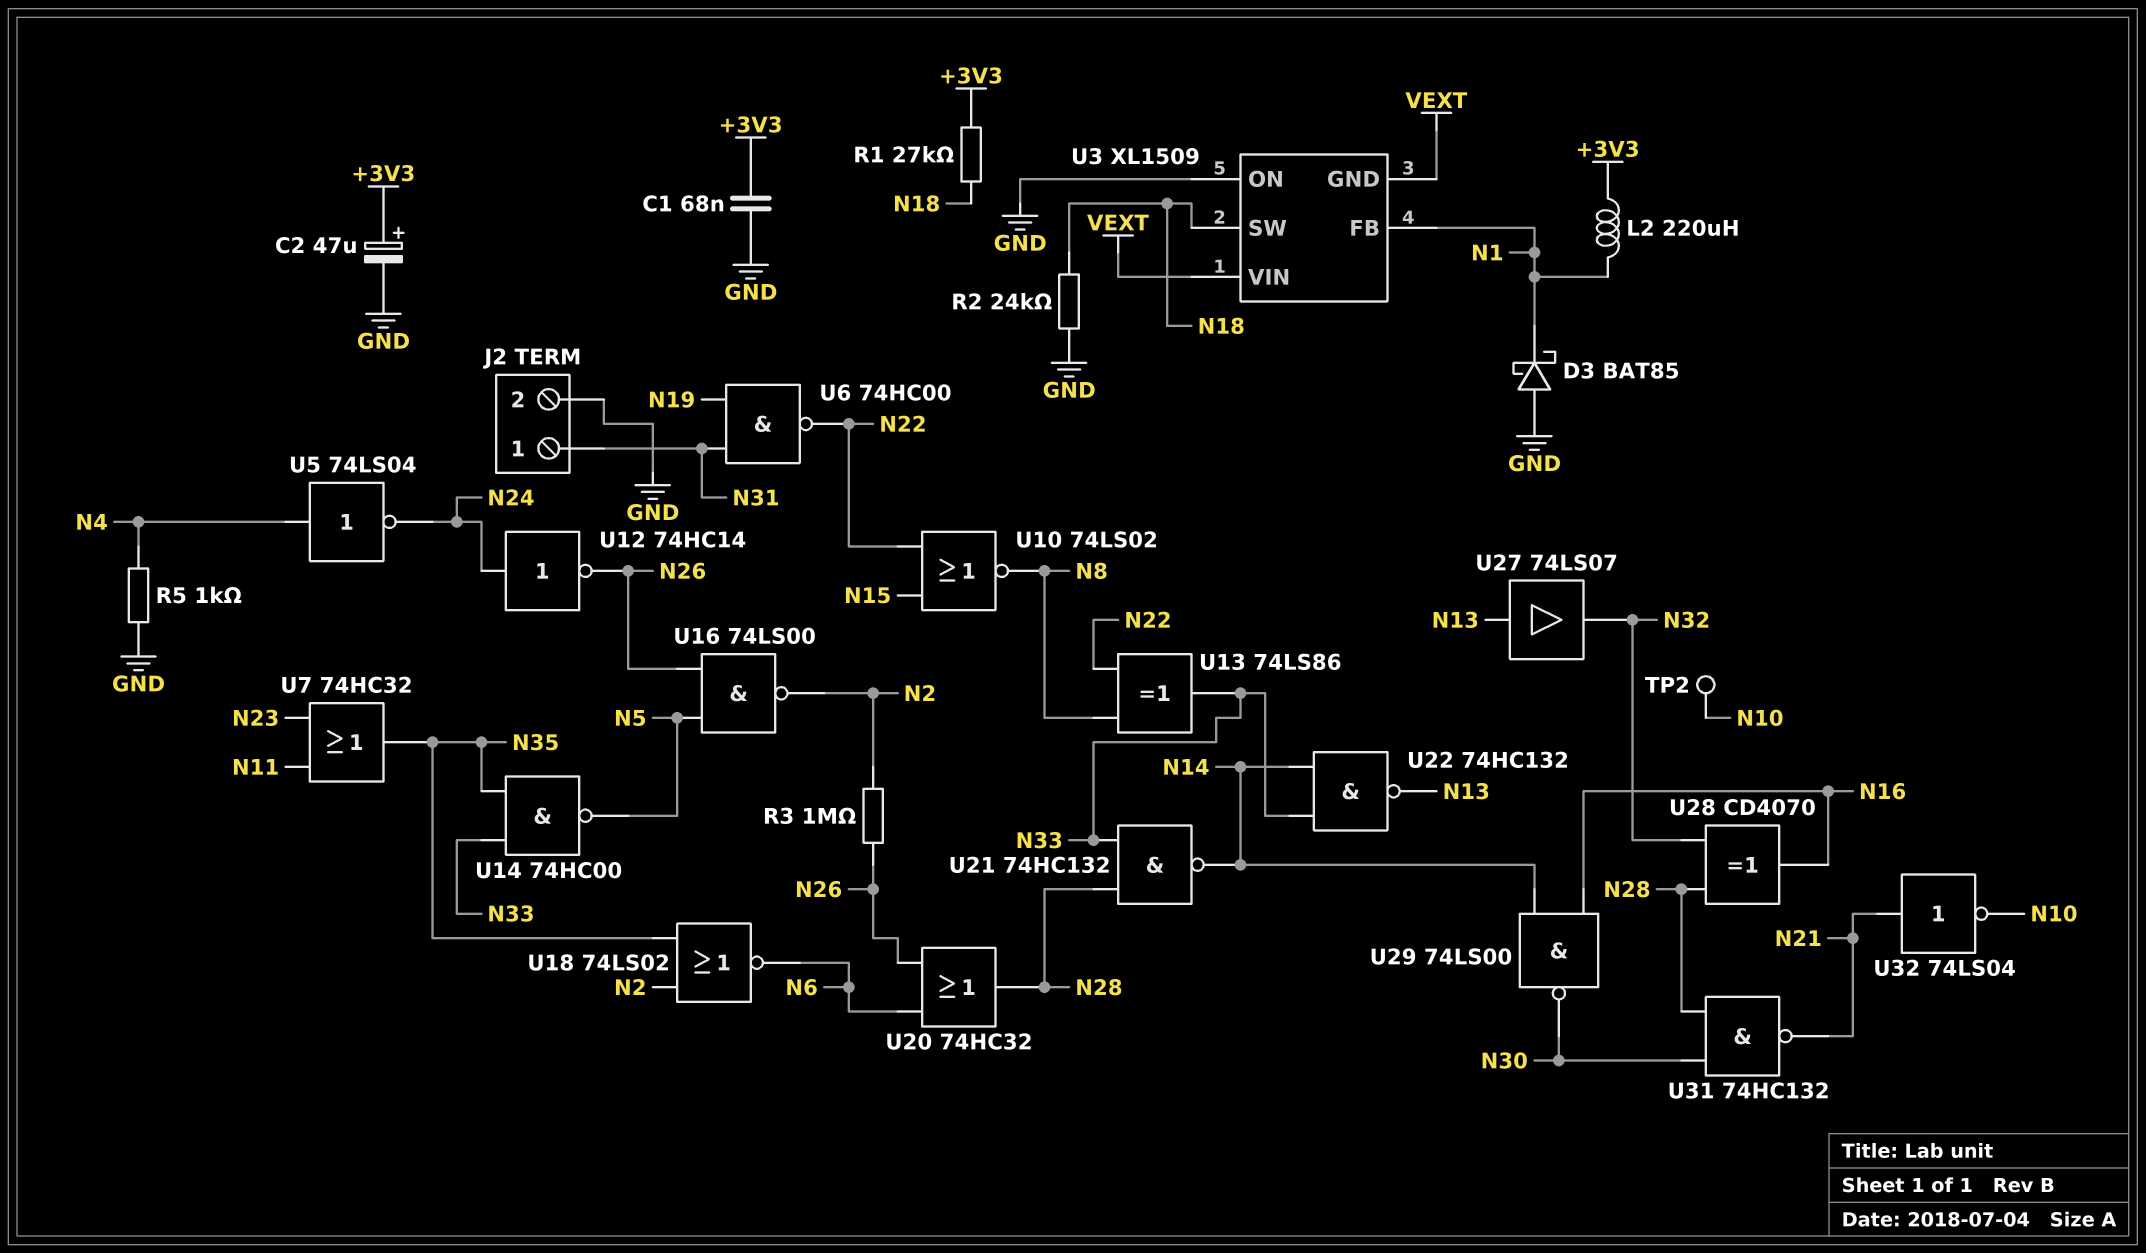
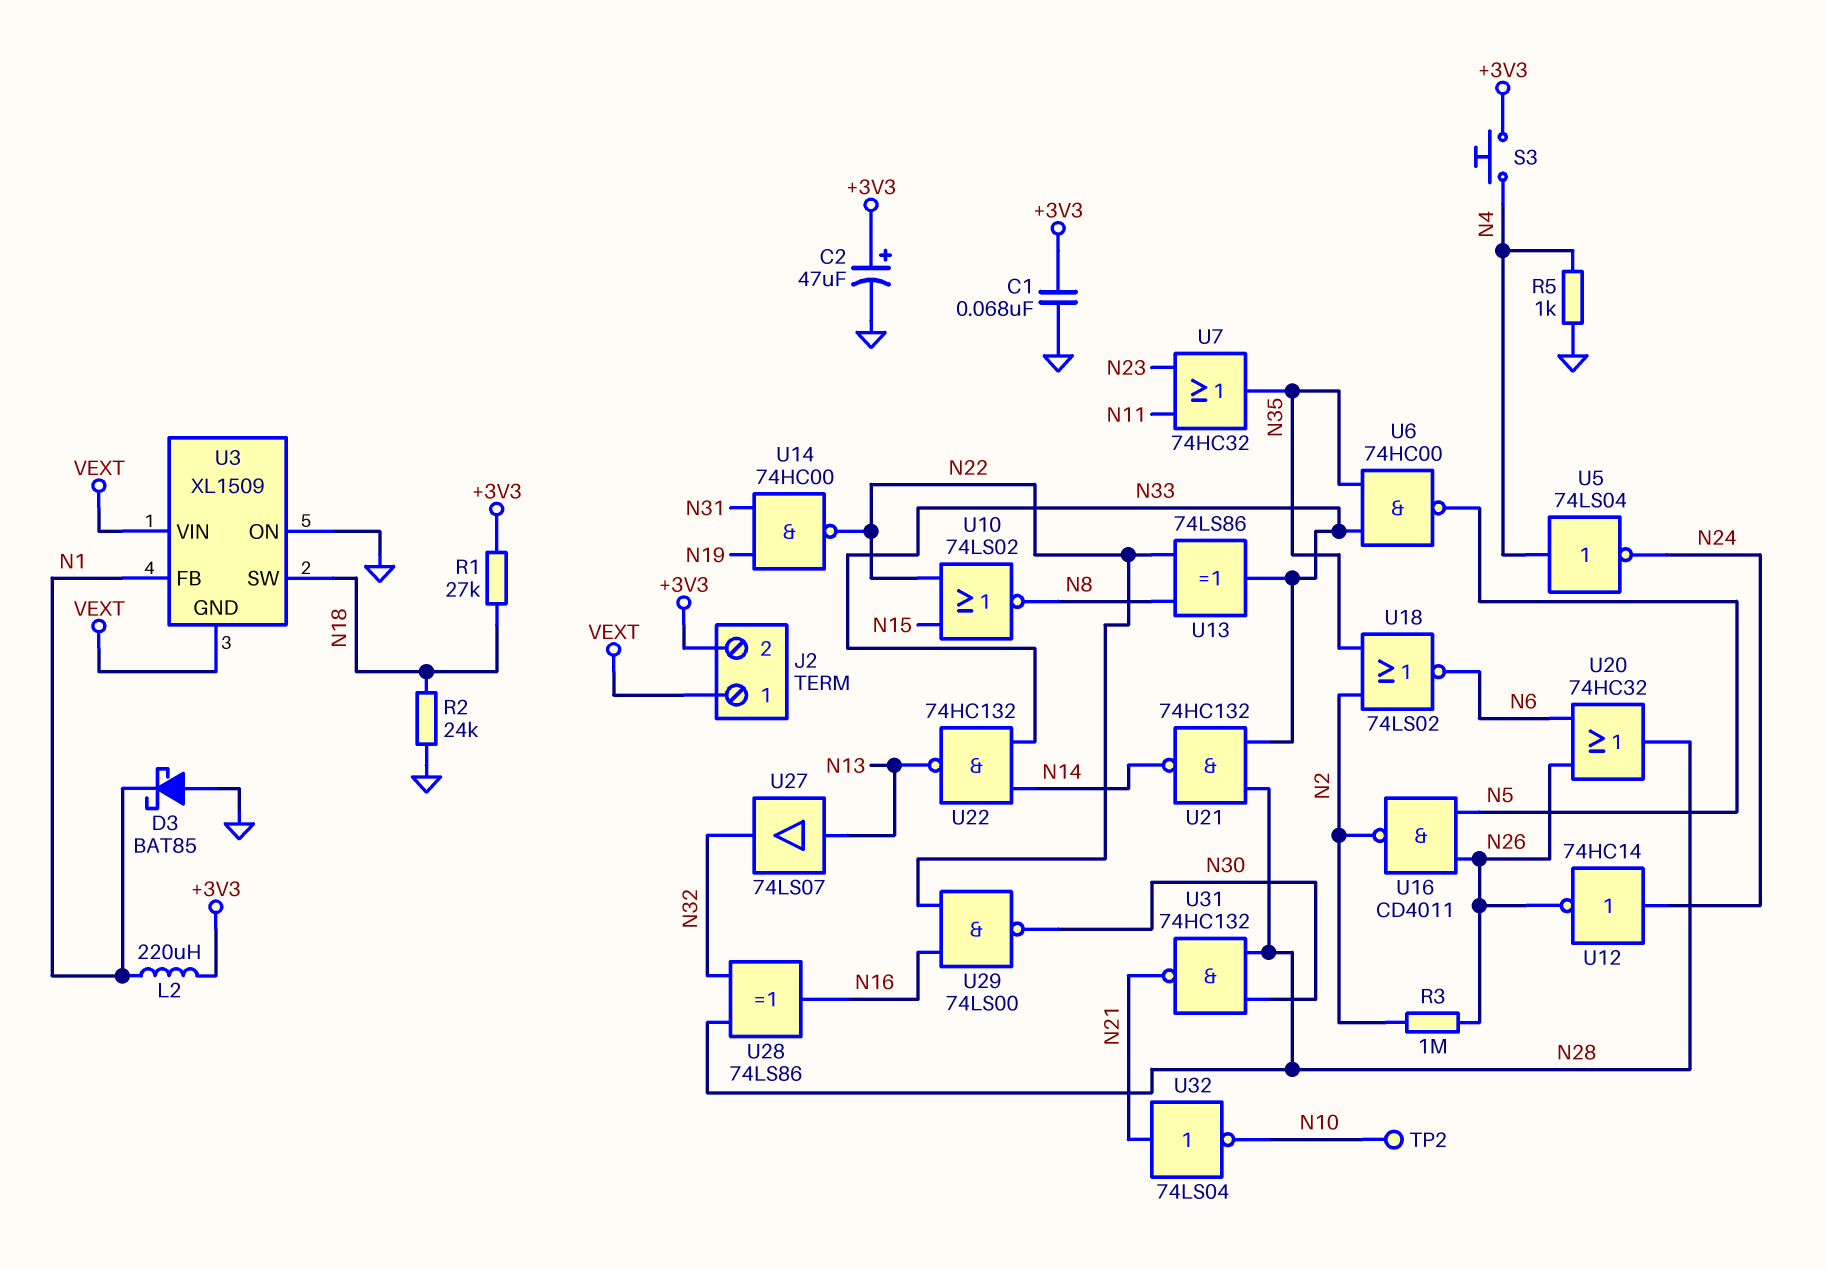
J2 pin 1: N31 -> VEXT
J2 pin 2: GND -> +3V3
S3: none -> button (+3V3, N4)
U6: NAND 74HC00 (in N19, in N31, out N22) -> NAND 74HC00 (in N33, in N35, out N5)
U14: NAND 74HC00 (in N33, in N35, out N5) -> NAND 74HC00 (in N19, in N31, out N22)
U16: NAND 74LS00 (in N5, in N26, out N2) -> NAND CD4011 (in N5, in N26, out N2)
U28: XOR CD4070 (in N28, in N32, out N16) -> XOR 74LS86 (in N28, in N32, out N16)
U29: NAND 74LS00 (in N14, in N16, out N30) -> NAND 74LS00 (in N16, in N22, out N30)

